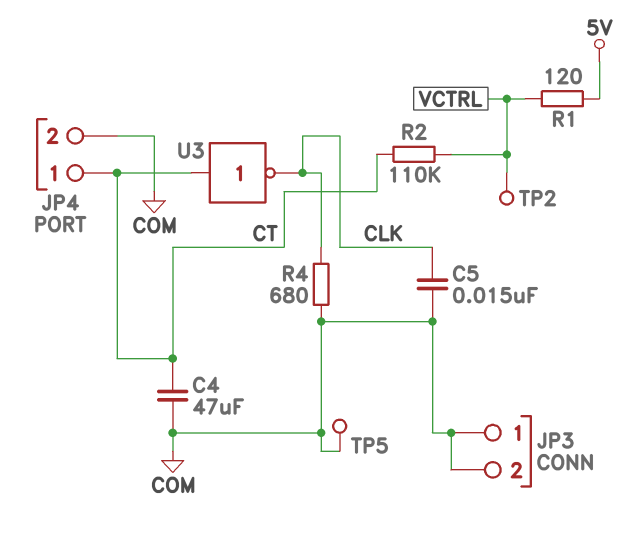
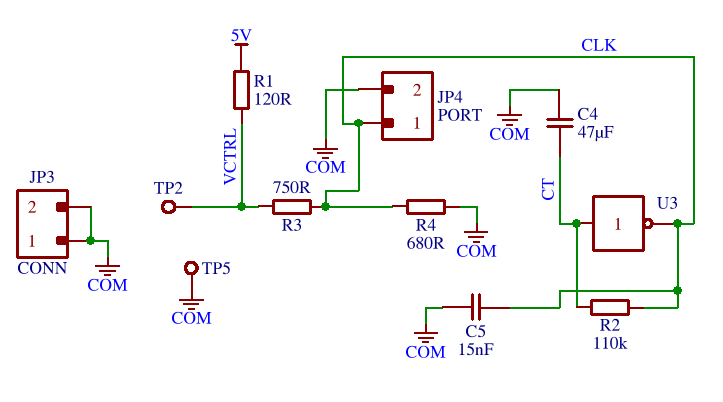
JP4 pin 1: CT -> CLK
R2: 110k (CT, VCTRL) -> 110k (CLK, CT)
R3: none -> 750 (CLK, VCTRL)

